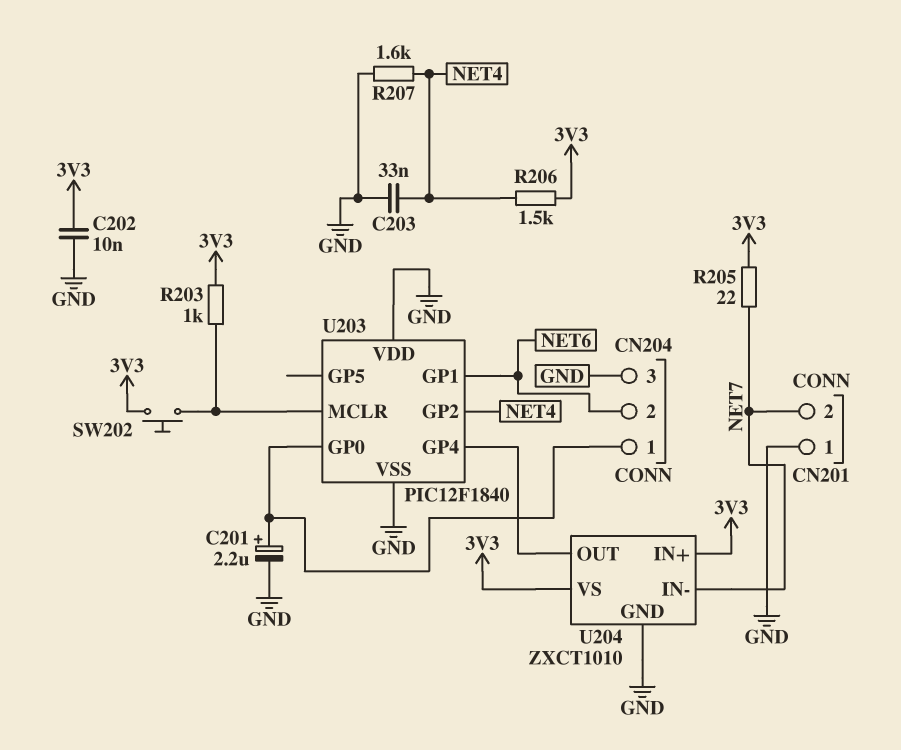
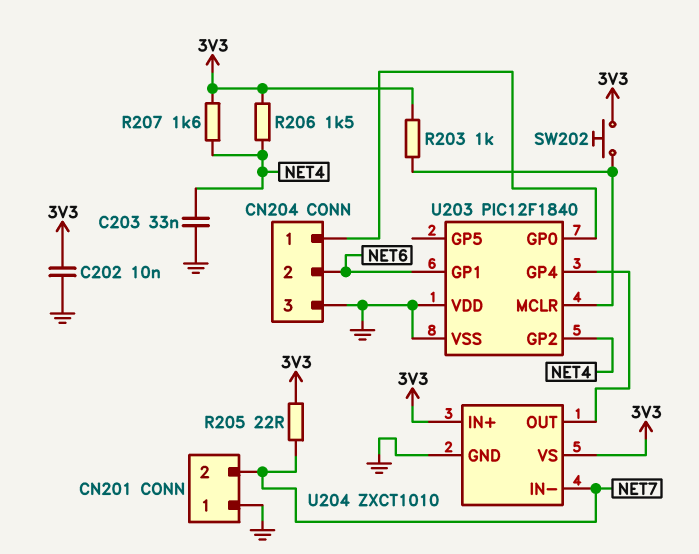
C201: 2.2uF (plus CN204/1, minus GND) -> none
R207: 1.6k (GND, NET4) -> 1.6k (3V3, NET4)

